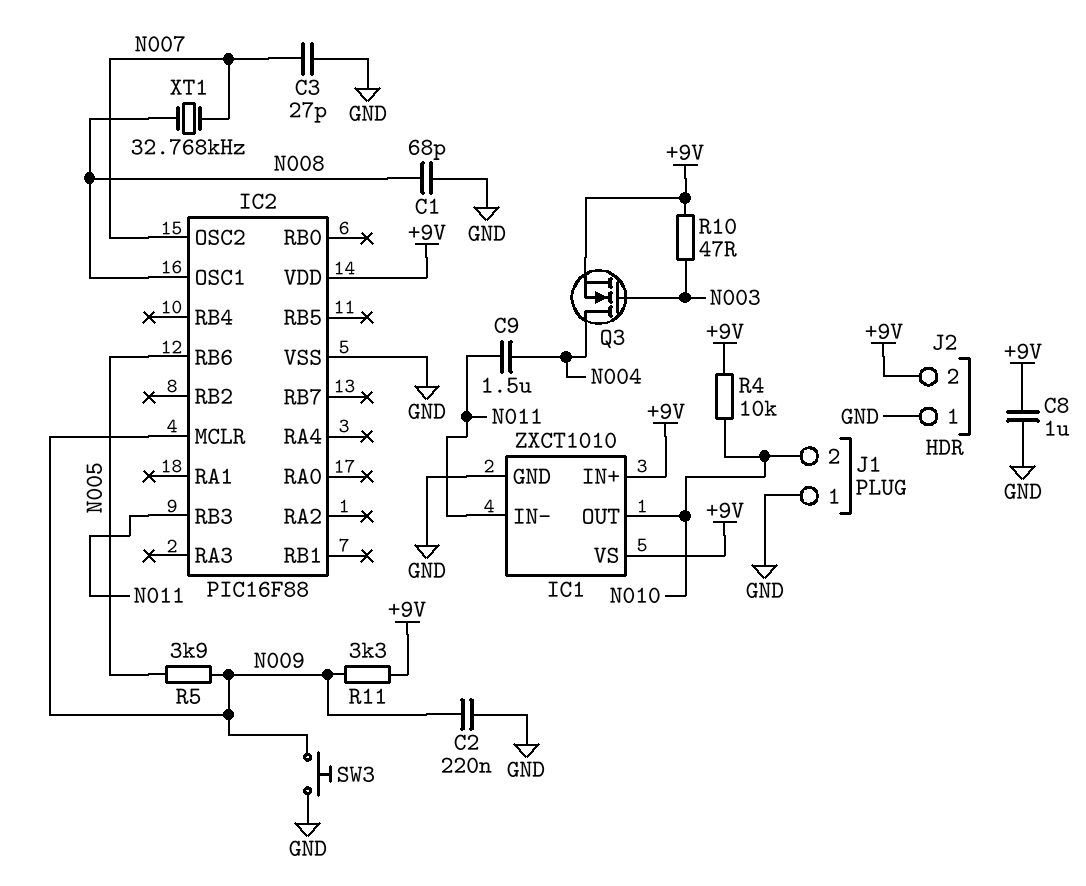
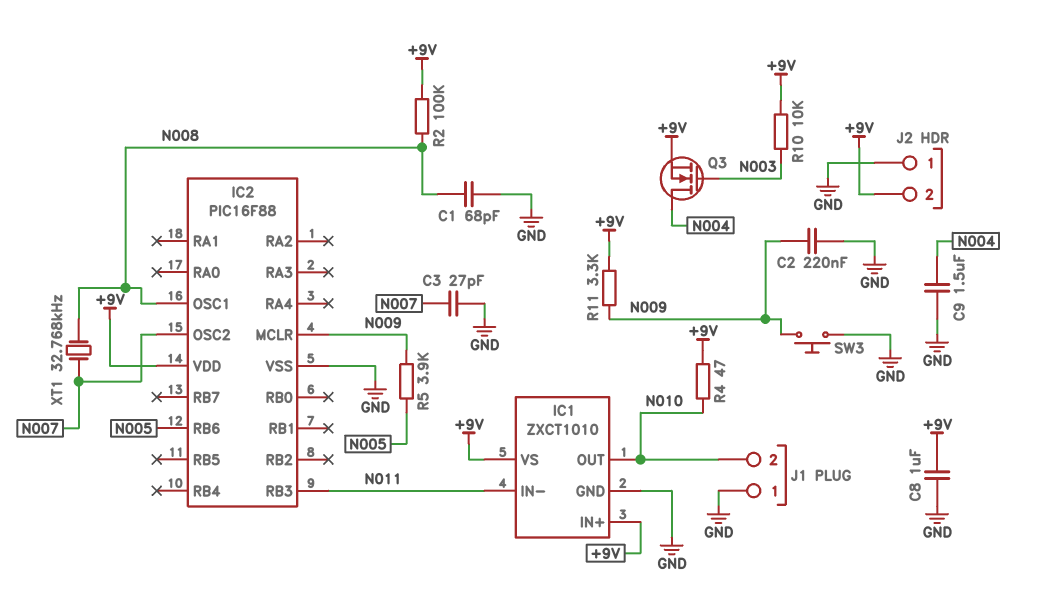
C9: 1.5uF (N004, N011) -> 1.5uF (GND, N004)
R2: none -> 100k (+9V, N008)
R4: 10k (+9V, N010) -> 47 (+9V, N010)
R10: 47 (+9V, N003) -> 10k (+9V, N003)

